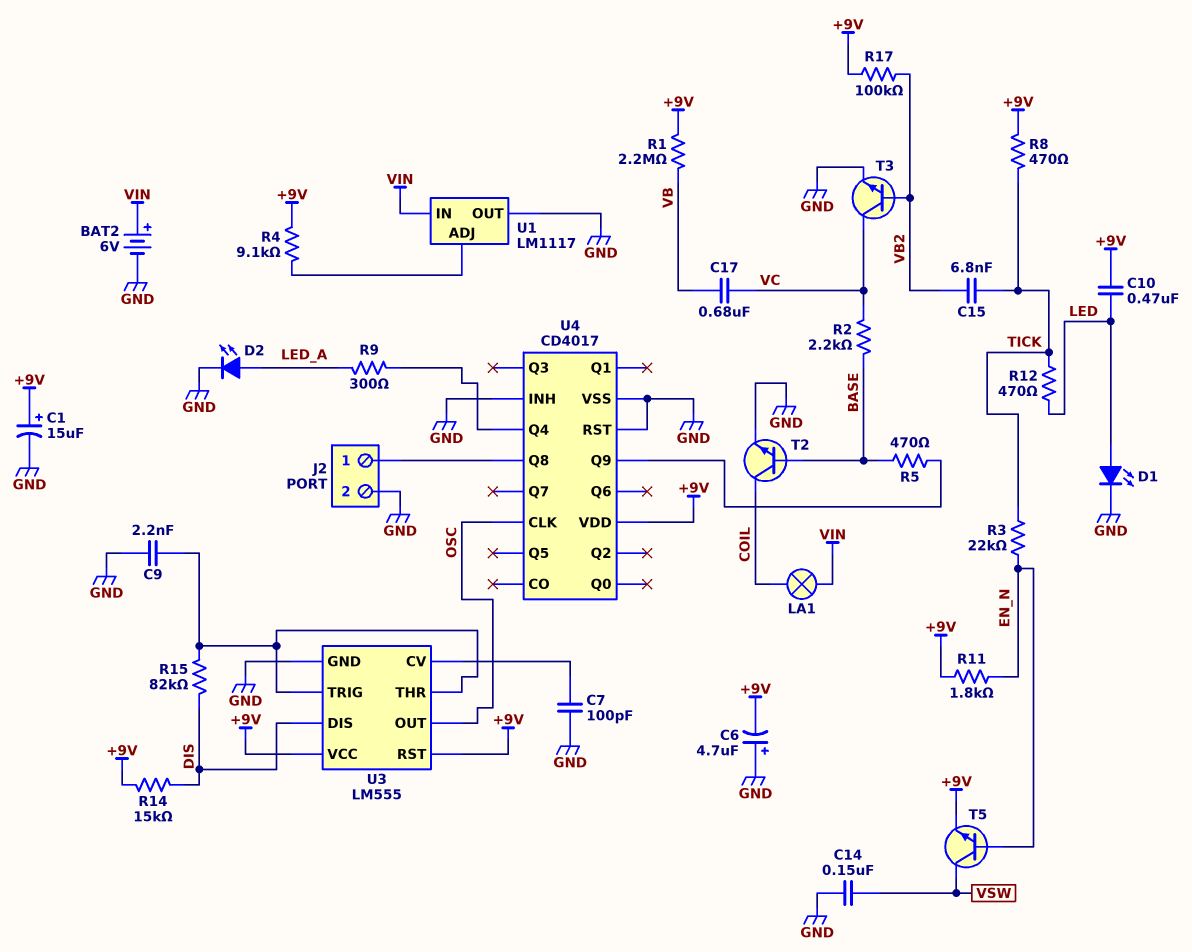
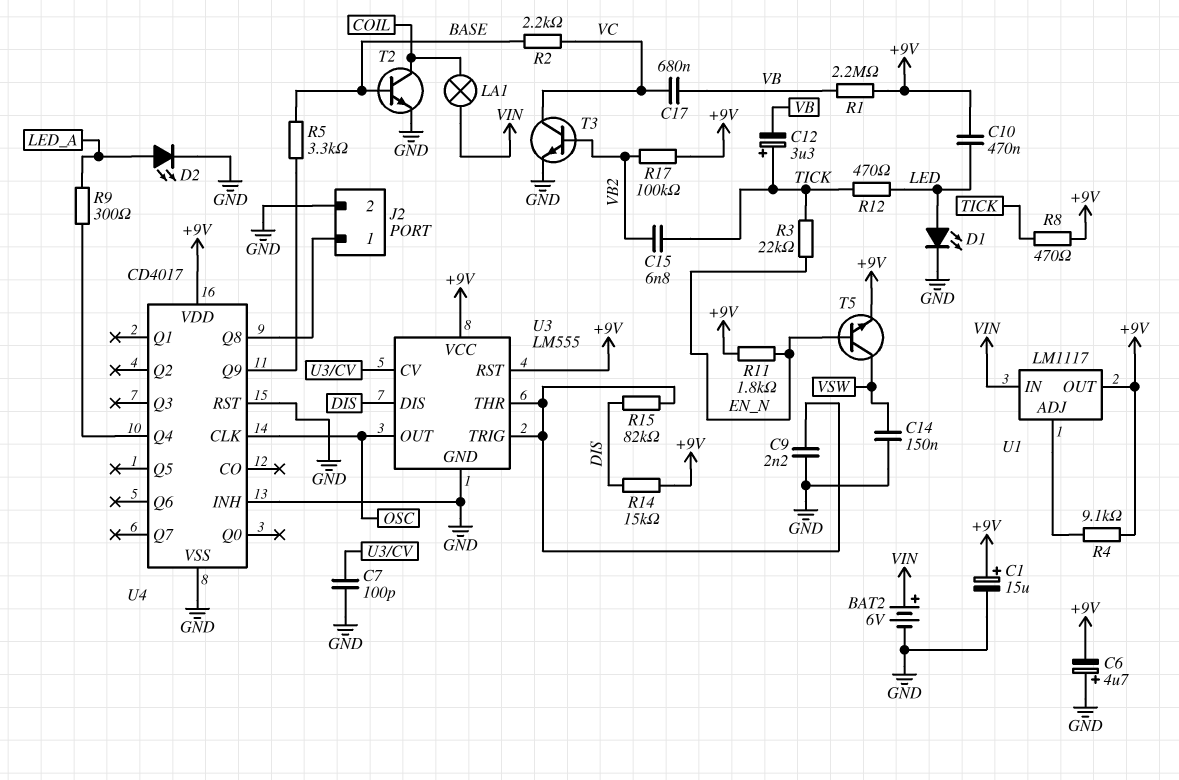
C12: none -> 3.3uF (plus TICK, minus VB)
R5: 470 (BASE, U4/Q9) -> 3.3k (BASE, U4/Q9)
U1 pin OUT: GND -> +9V

